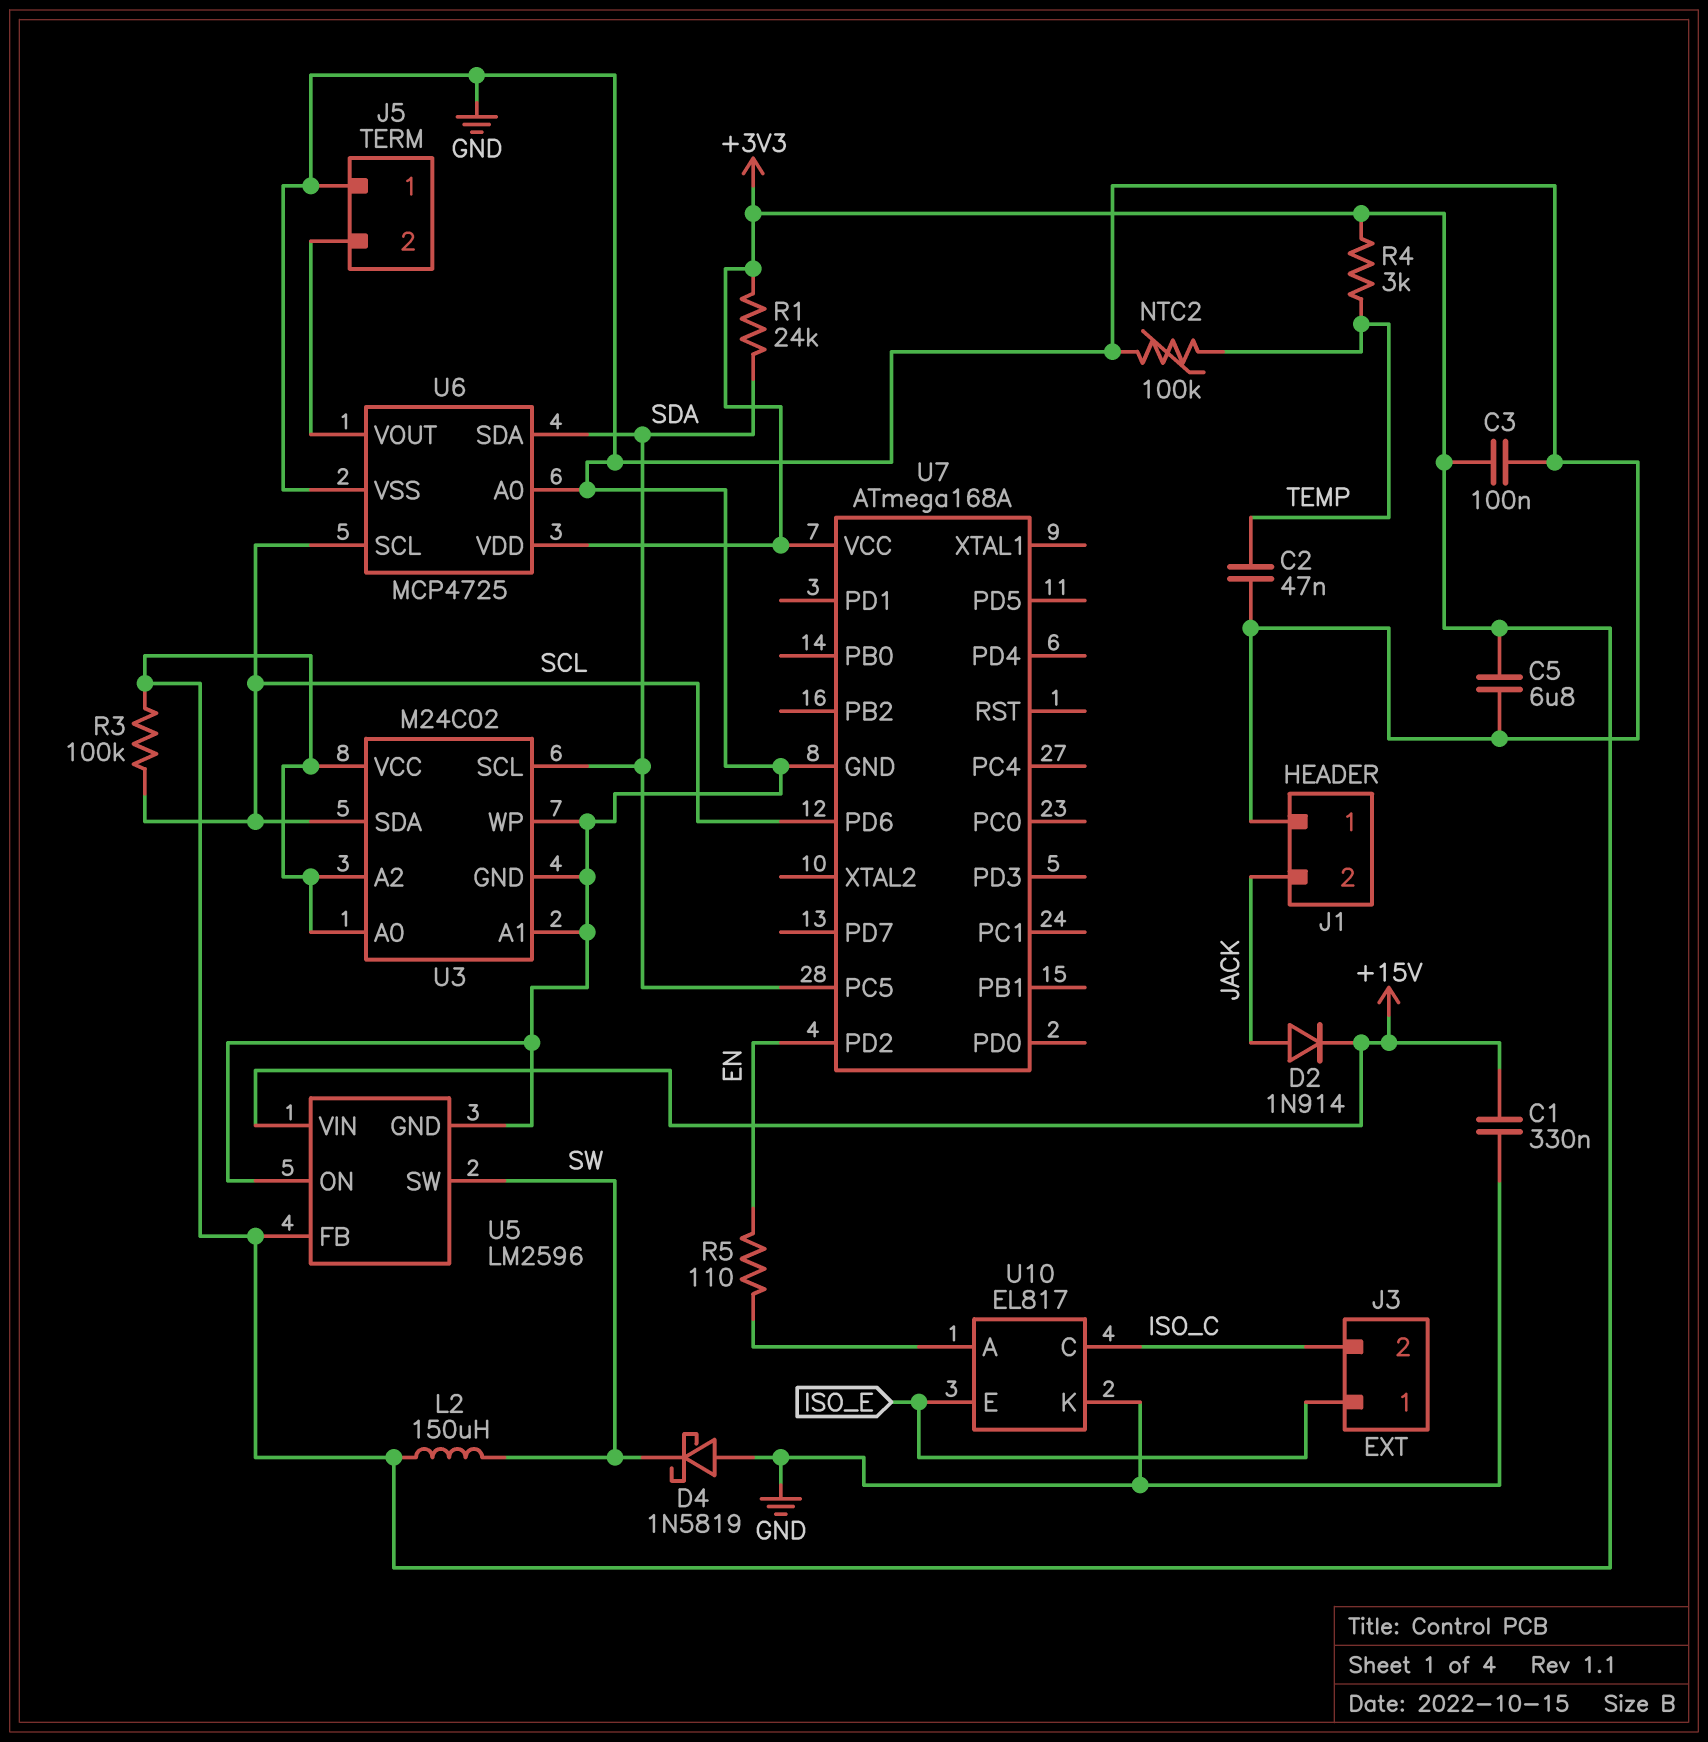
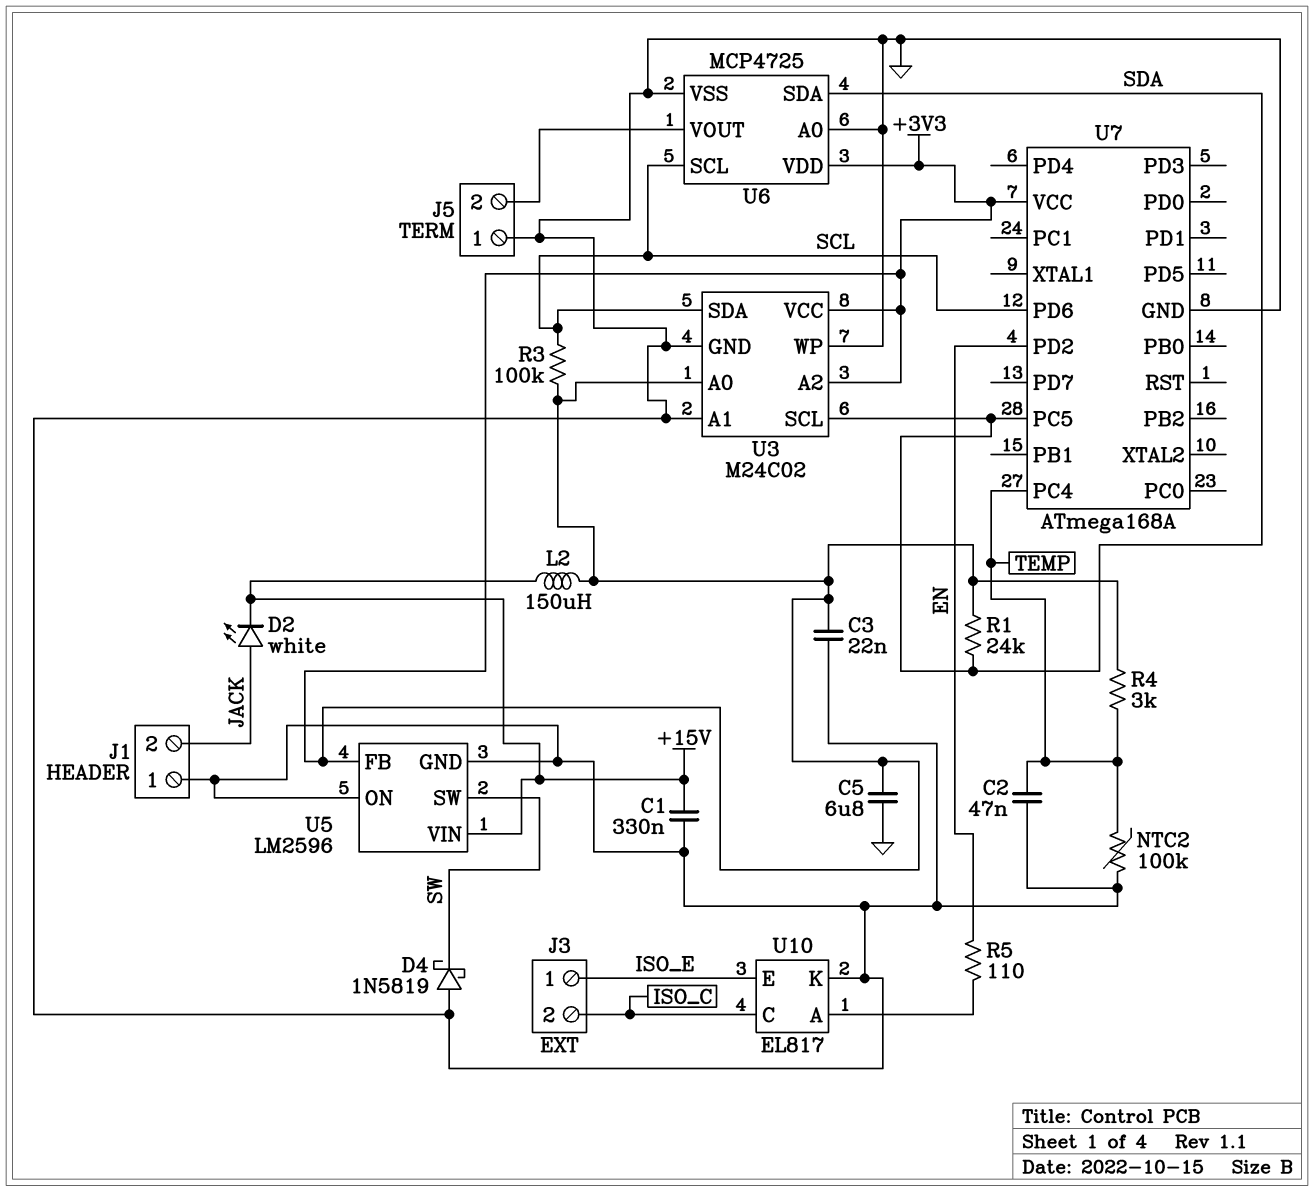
C3: 100nF (+3V3, GND) -> 22nF (+3V3, GND)
D2: diode 1N914 (A JACK, K +15V) -> LED white (A JACK, K +15V)
L2: 150uH (+3V3, SW) -> 150uH (+3V3, +15V)
U7 pin PC4: none -> TEMP

